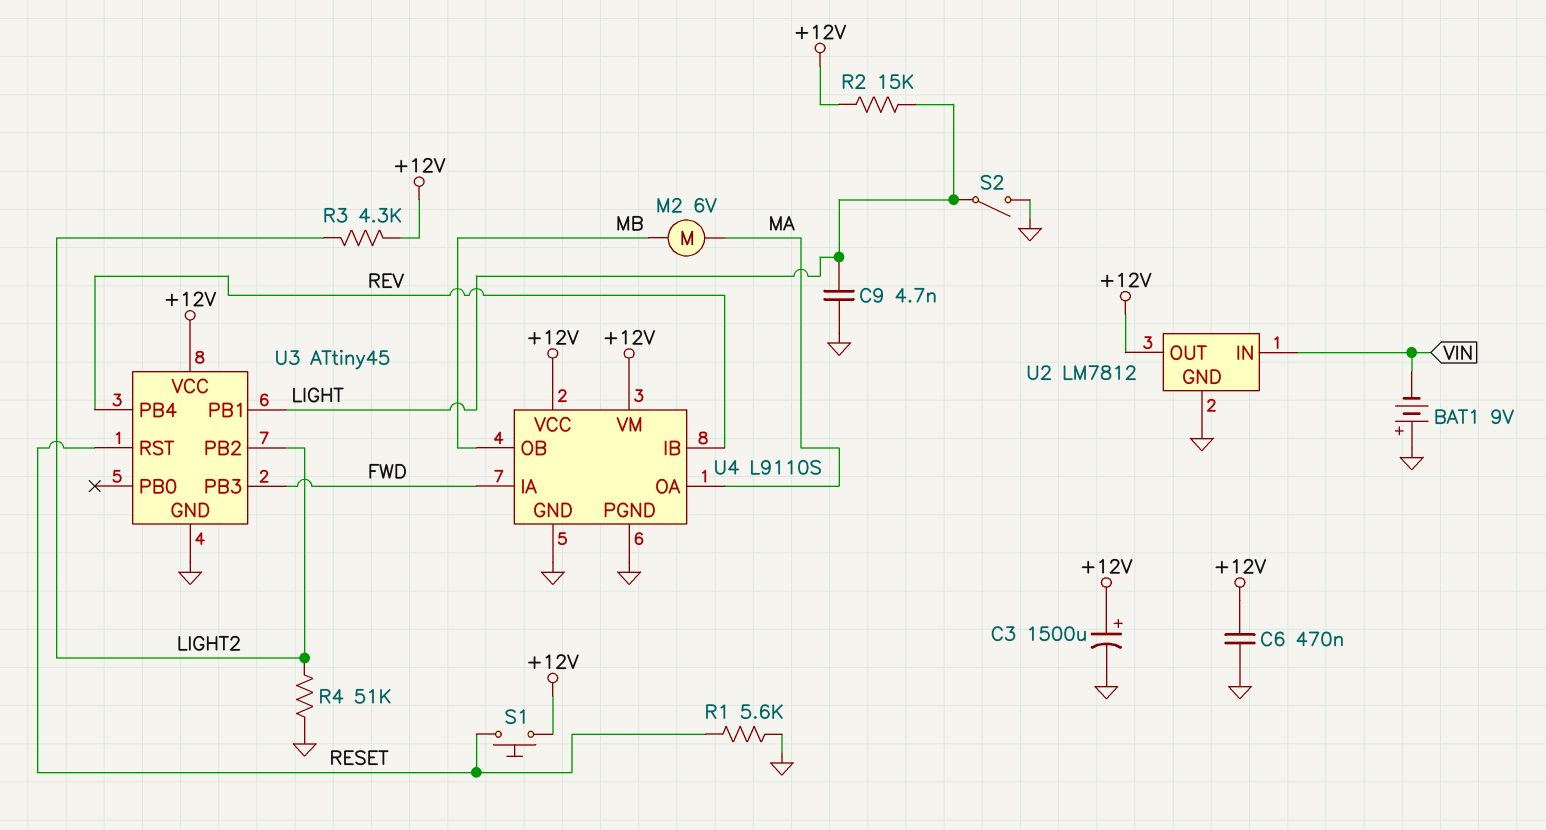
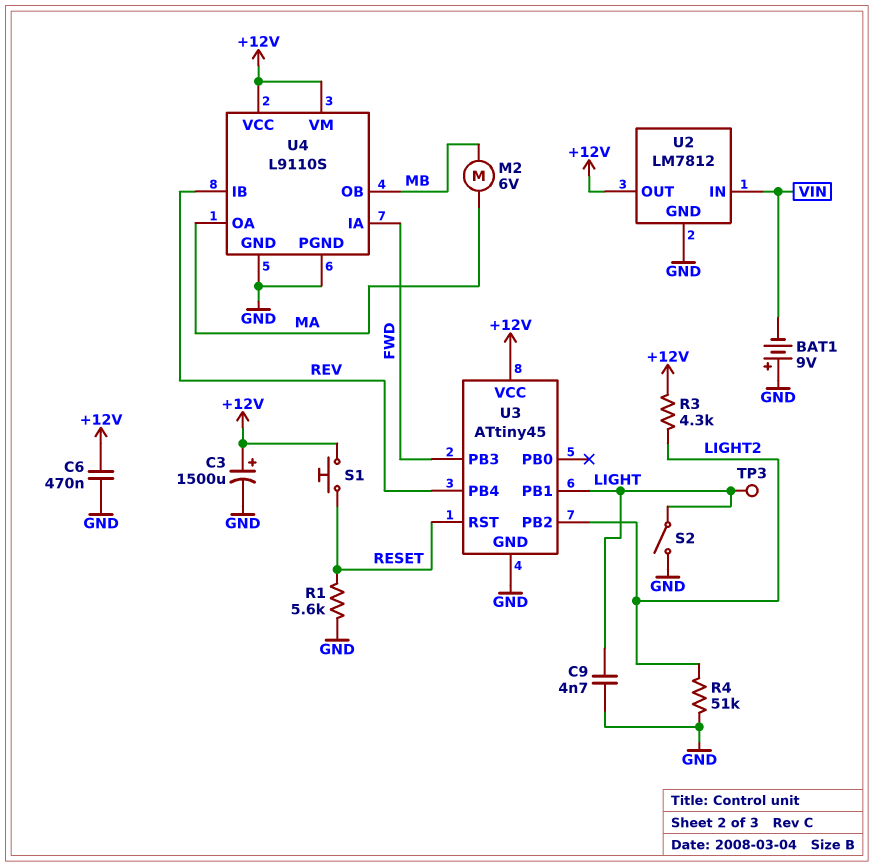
R2: 15k (+12V, LIGHT) -> none
TP3: none -> test point (LIGHT)

